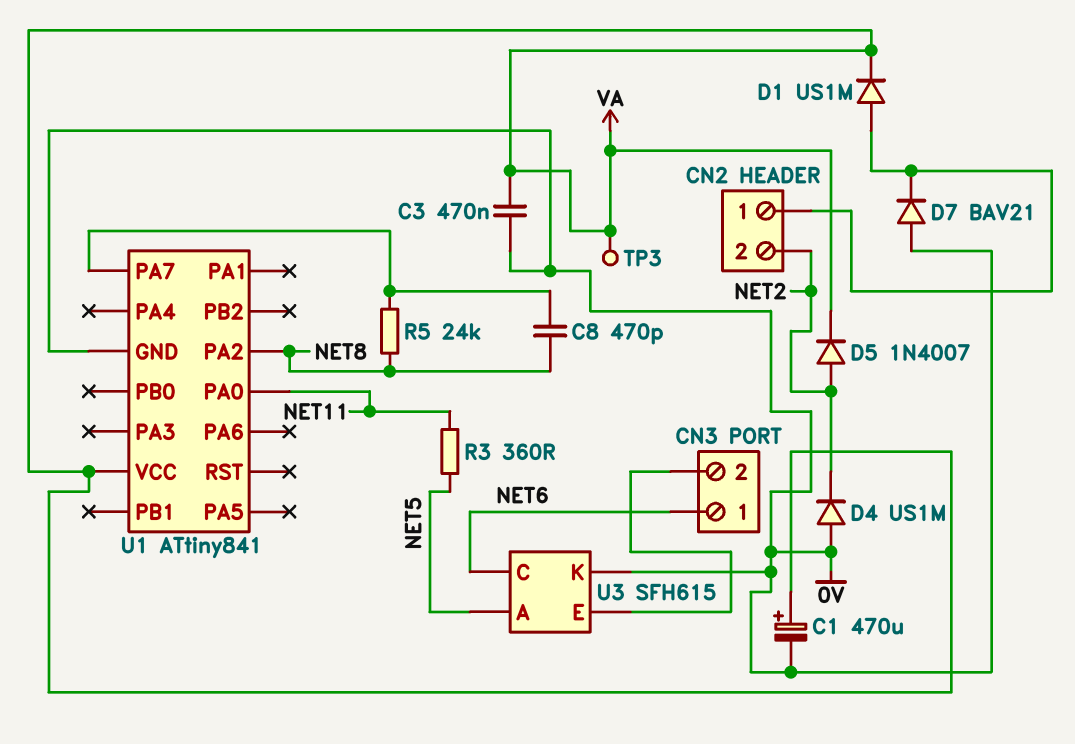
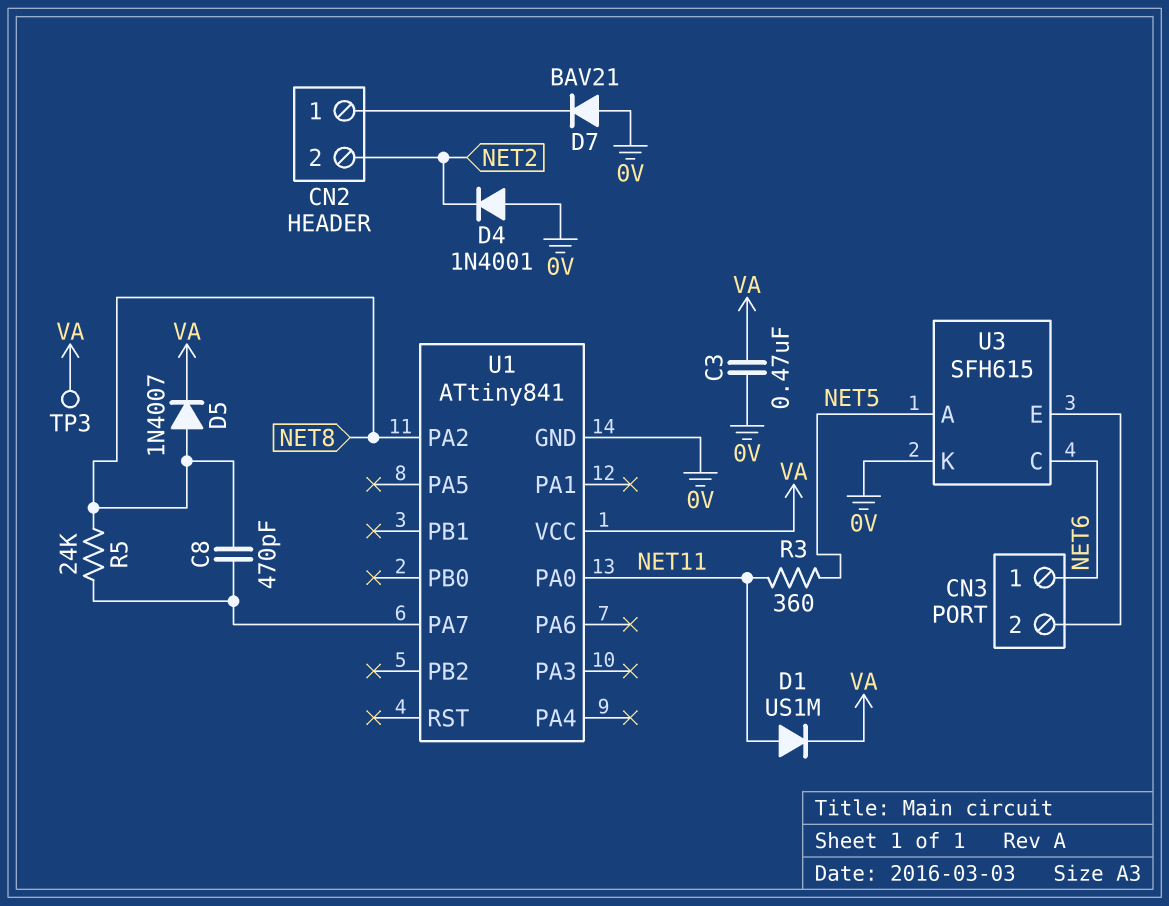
C1: 470uF (plus VA, minus 0V) -> none
D1: diode US1M (A CN2/1, K VA) -> diode US1M (A NET11, K VA)
D4: diode US1M (A 0V, K NET2) -> diode 1N4001 (A 0V, K NET2)
D5: diode 1N4007 (A NET2, K VA) -> diode 1N4007 (A NET8, K VA)

